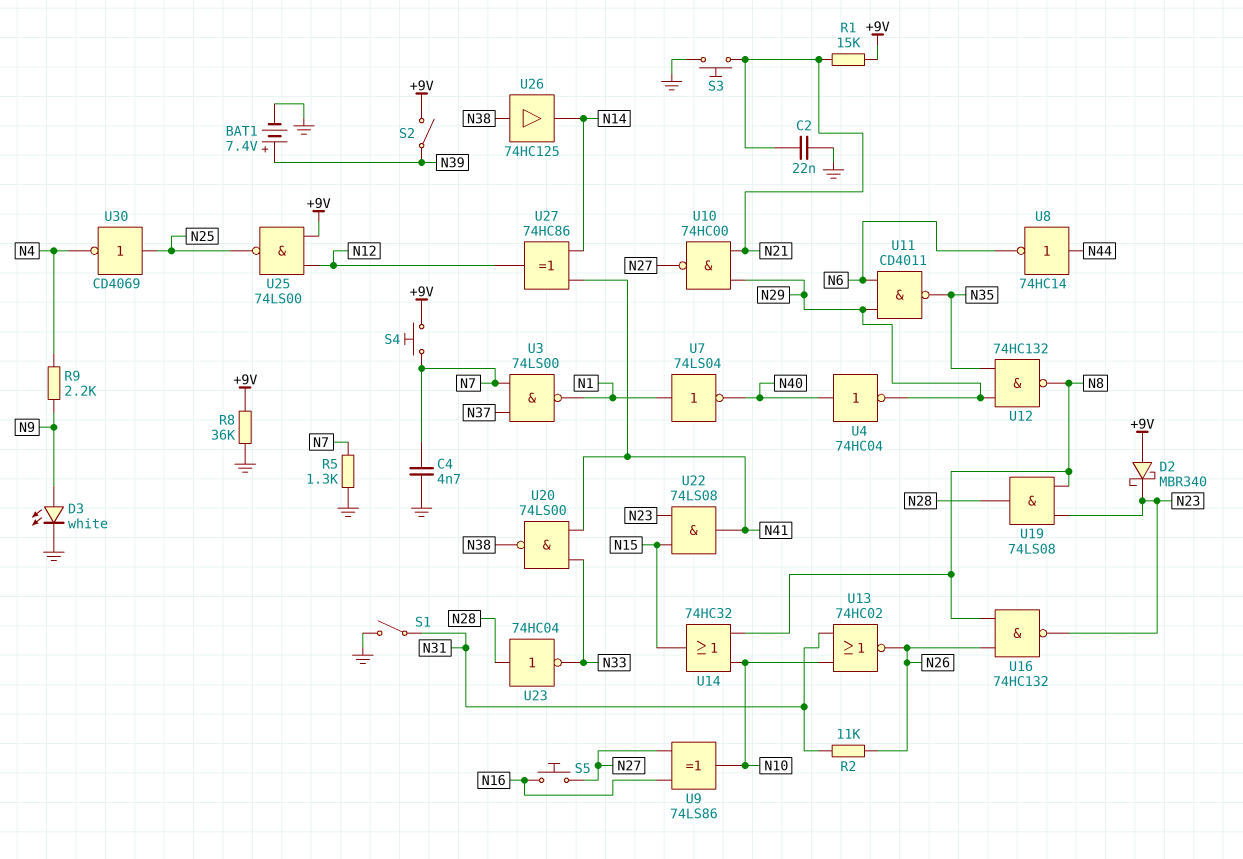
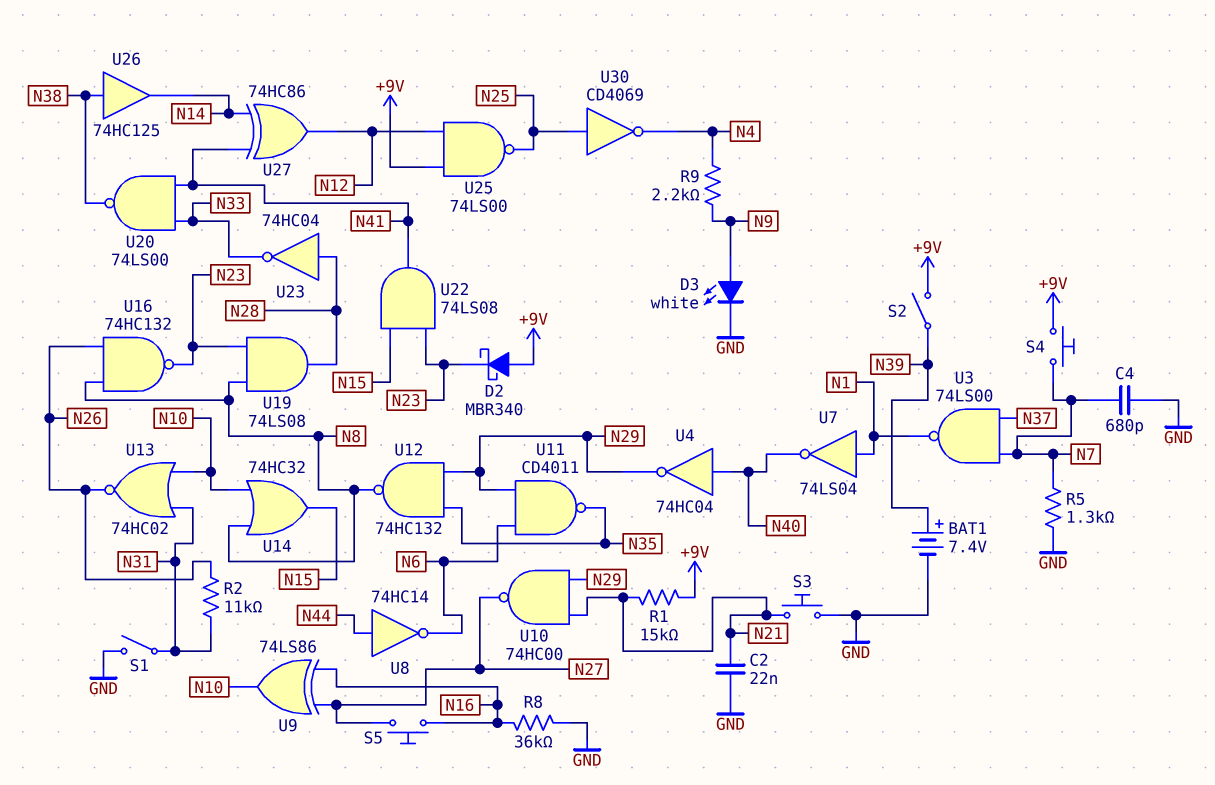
C4: 4.7nF (GND, N7) -> 680pF (GND, N7)
R8: 36k (+9V, GND) -> 36k (GND, N16)

